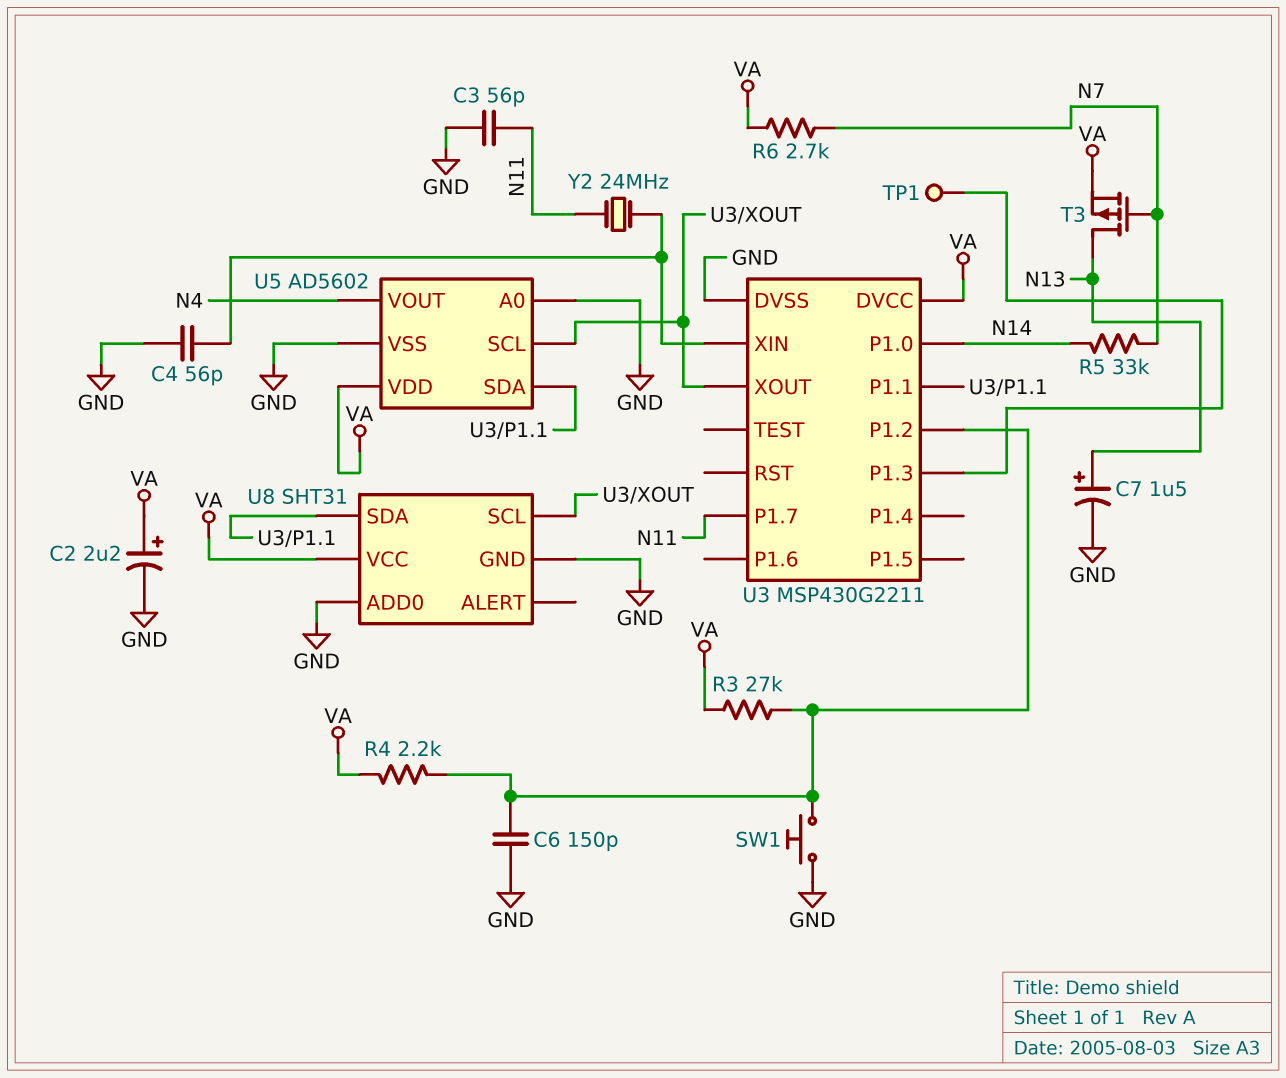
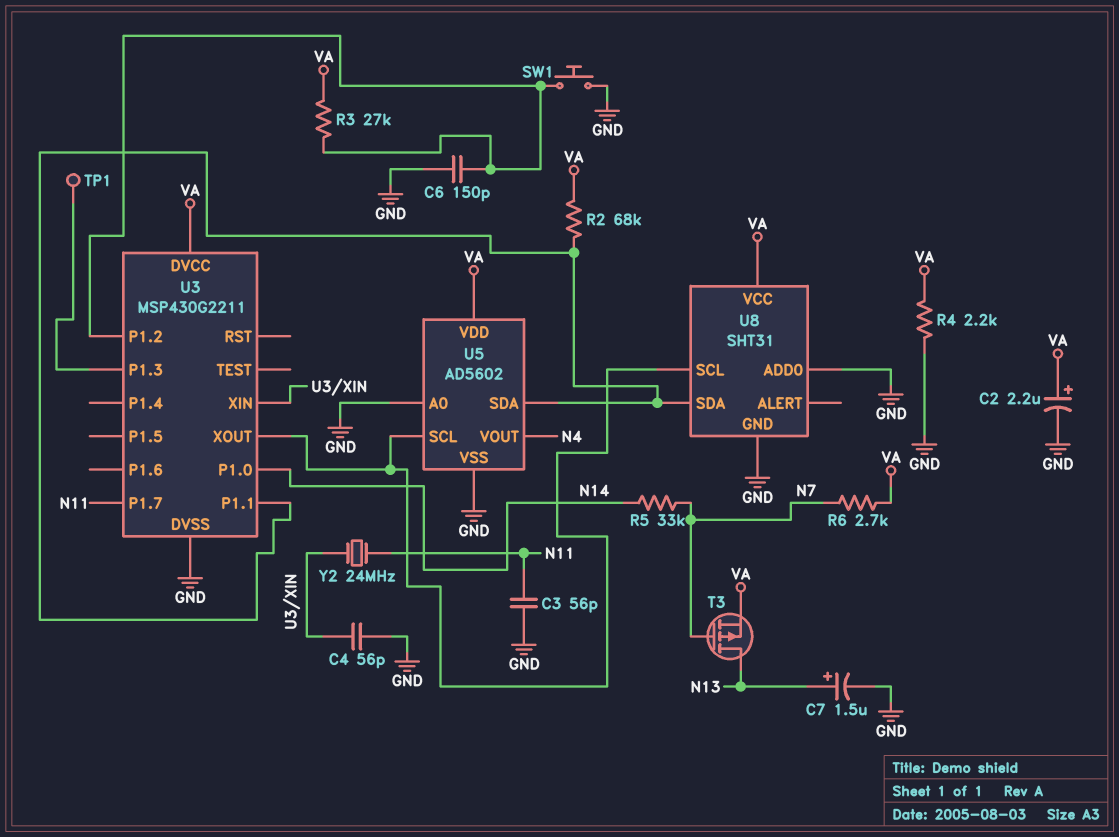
R2: none -> 68k (U3/P1.1, VA)
R4: 2.2k (U3/P1.2, VA) -> 2.2k (GND, VA)

